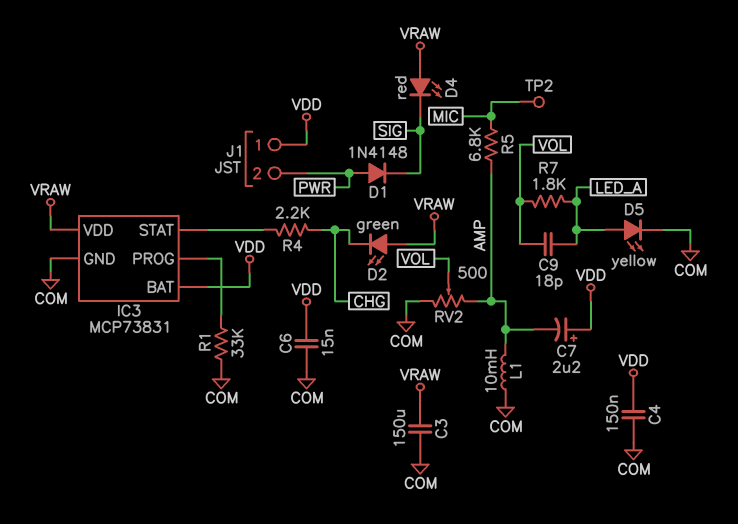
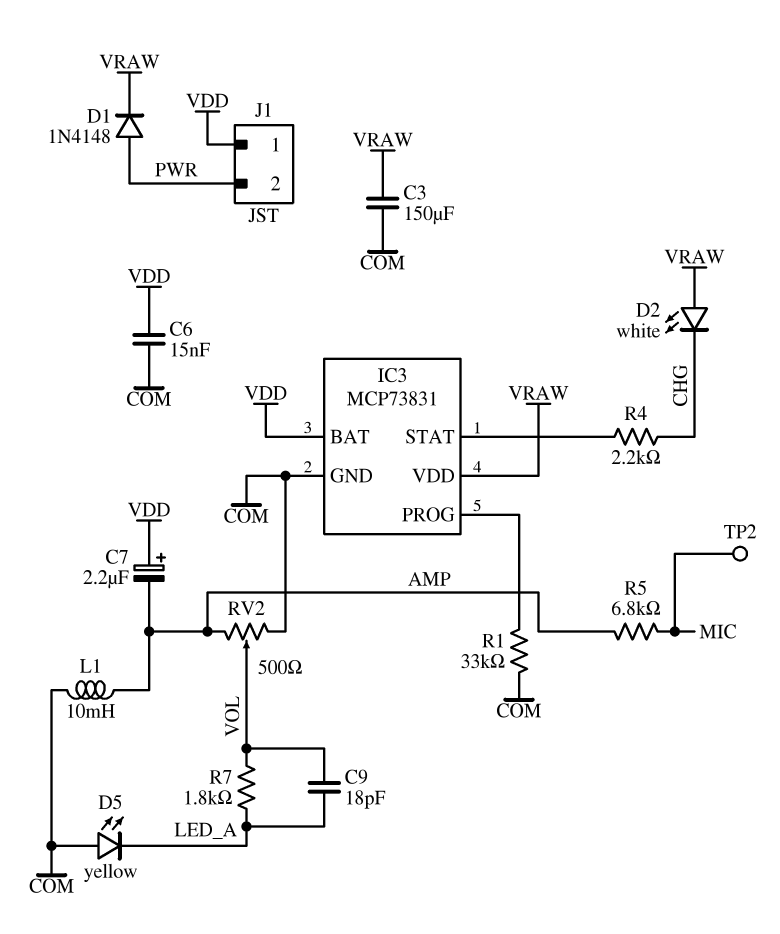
C4: 150nF (COM, VDD) -> none
D1: diode 1N4148 (A PWR, K SIG) -> diode 1N4148 (A PWR, K VRAW)
D2: LED green (A VRAW, K CHG) -> LED white (A VRAW, K CHG)
D4: LED red (A VRAW, K SIG) -> none
D5: LED yellow (A LED_A, K COM) -> LED yellow (A COM, K LED_A)

